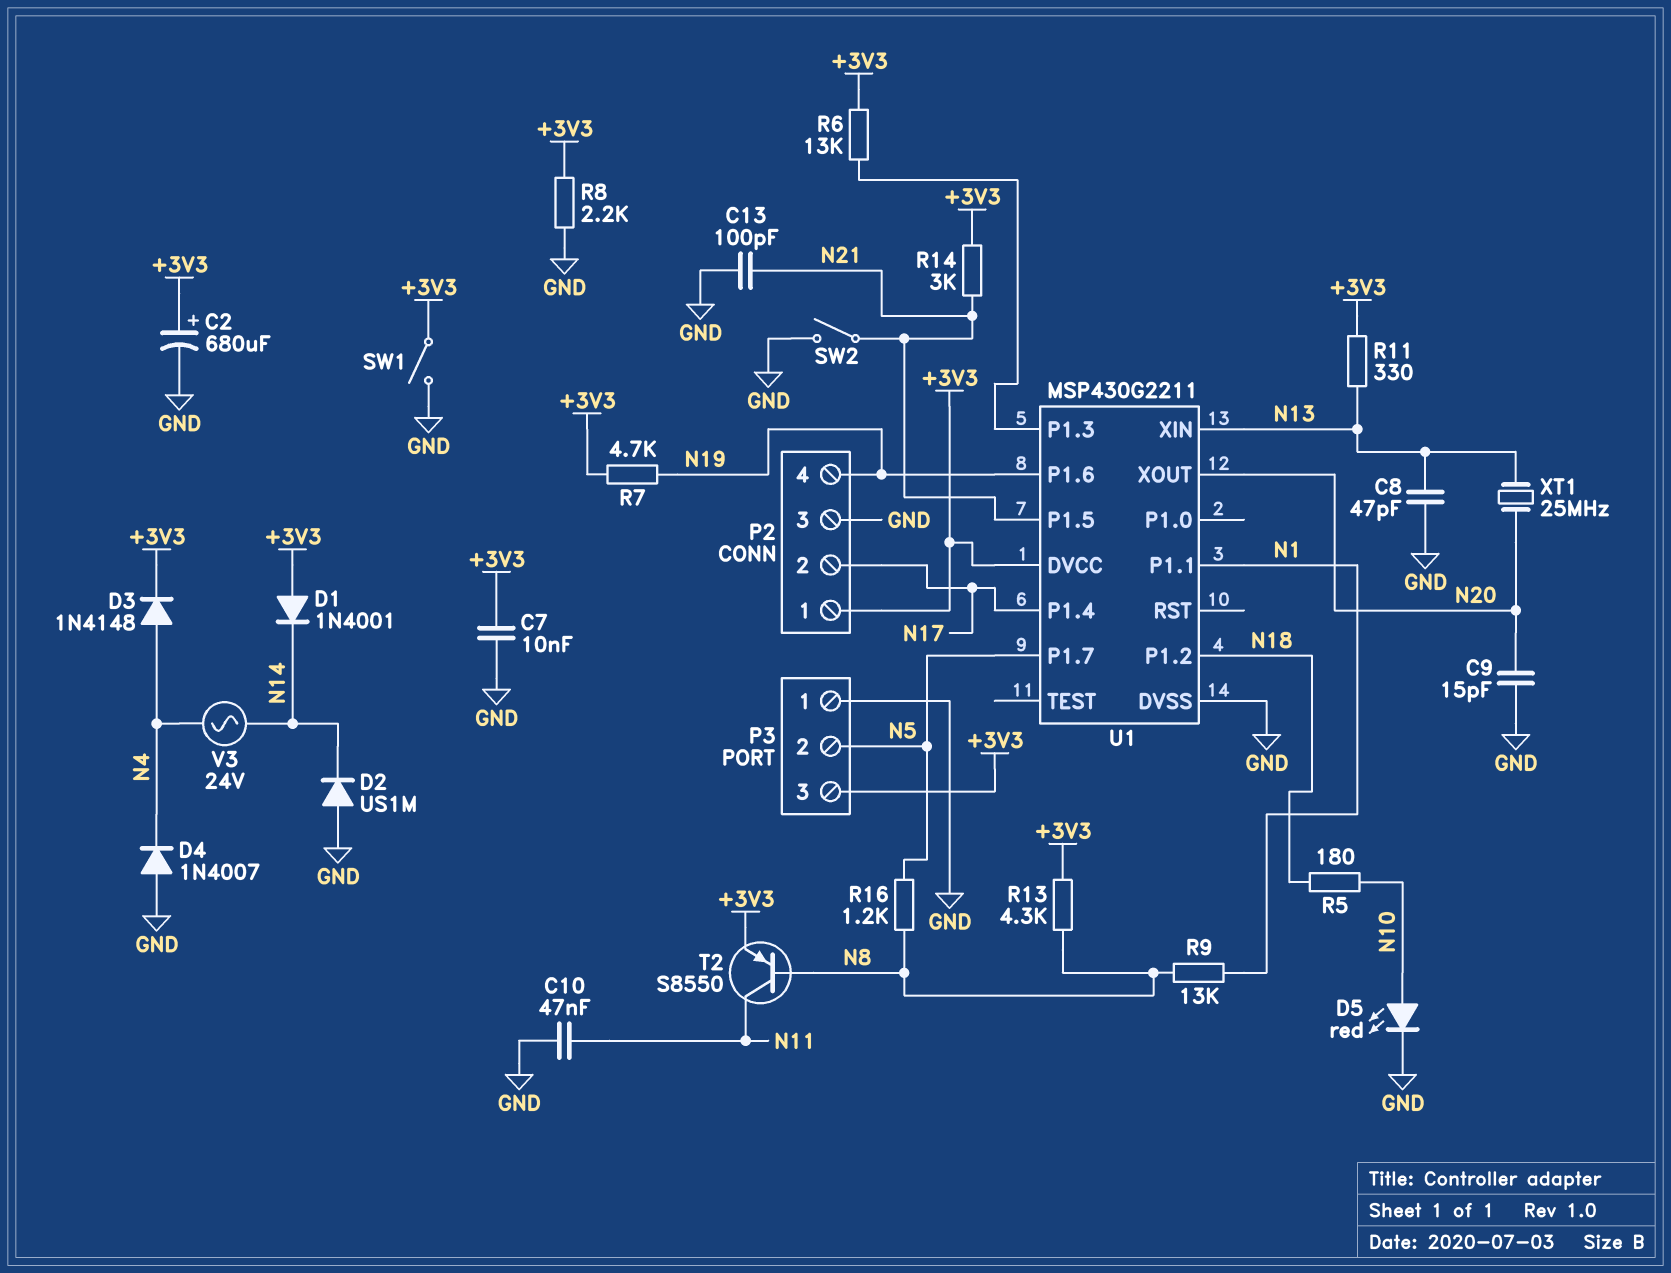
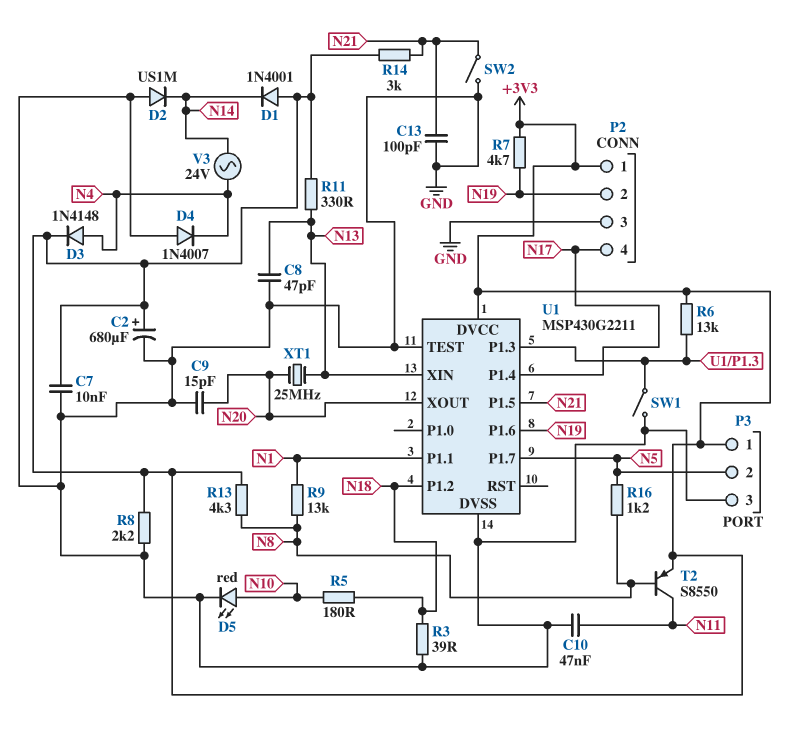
P2 pin 2: N17 -> N19
P2 pin 4: N19 -> N17
P3 pin 1: GND -> +3V3
P3 pin 3: +3V3 -> GND
R3: none -> 39 (GND, N18)
SW1: switch (+3V3, GND) -> switch (GND, U1/P1.3)
U1 pin TEST: none -> GND

